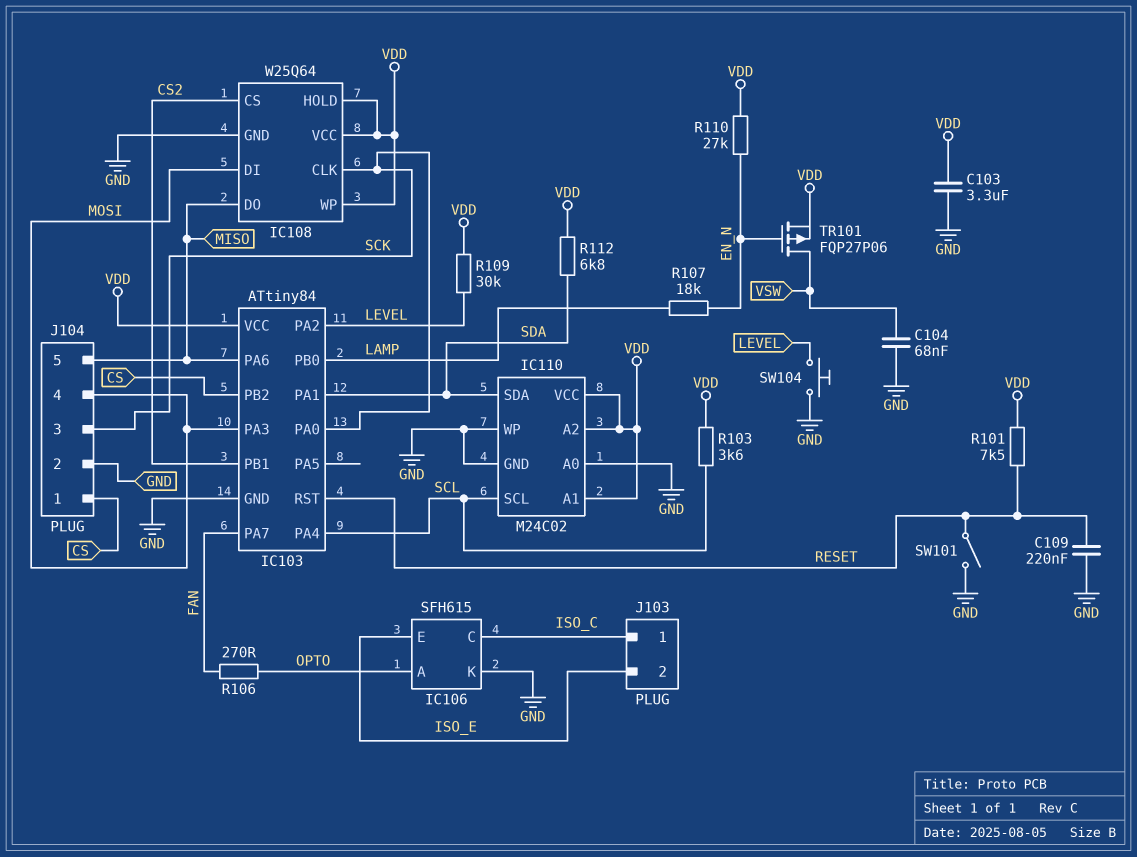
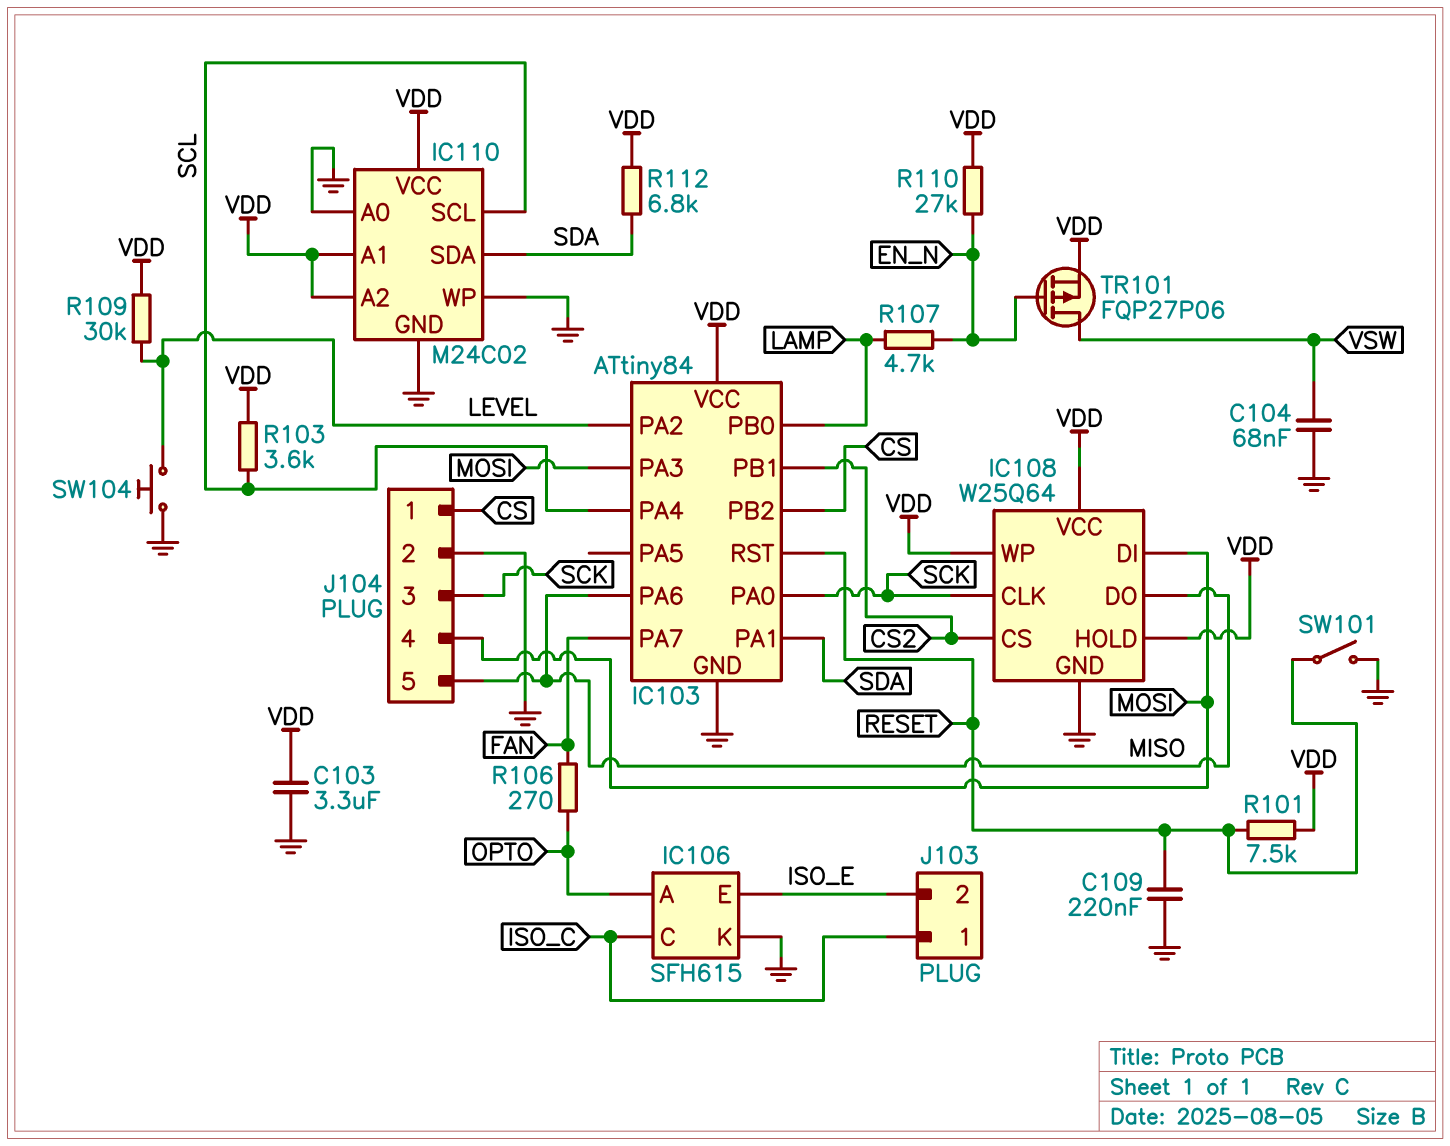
R107: 18k (EN_N, LAMP) -> 4.7k (EN_N, LAMP)

